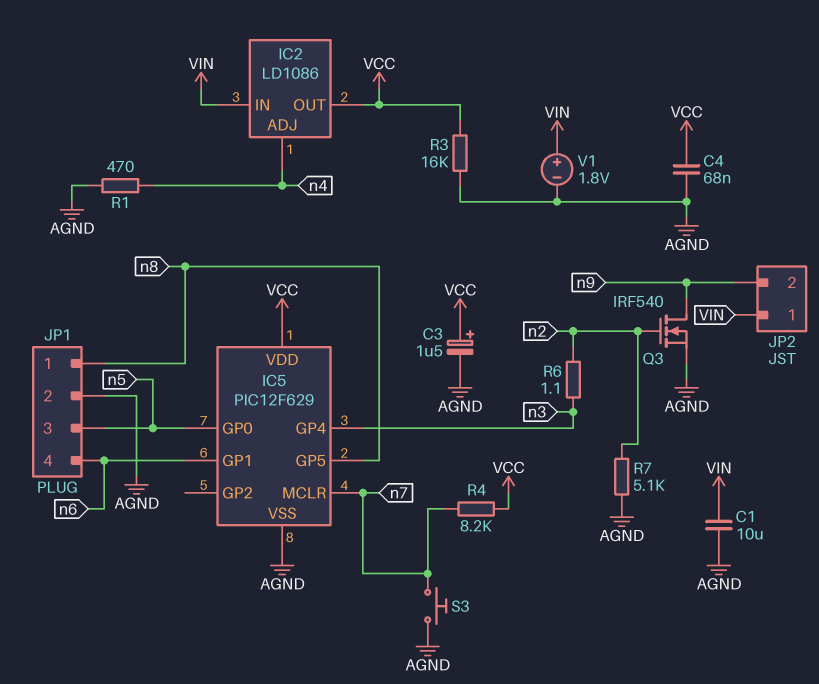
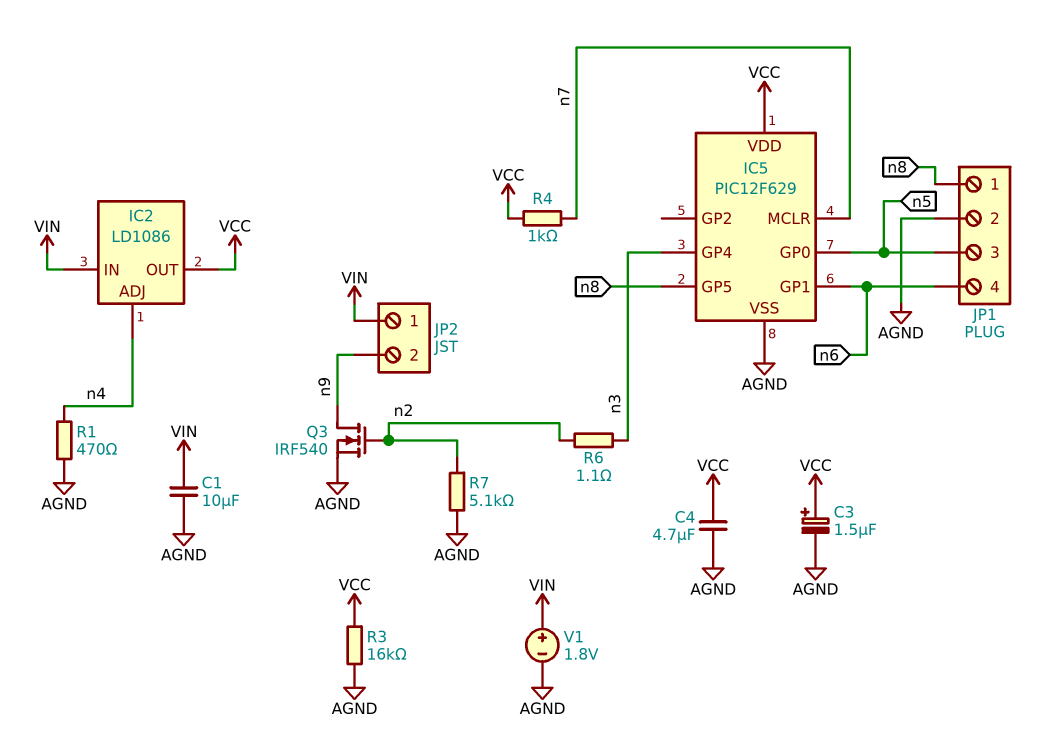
C4: 68nF (AGND, VCC) -> 4.7uF (AGND, VCC)
R4: 8.2k (VCC, n7) -> 1k (VCC, n7)
S3: button (AGND, n7) -> none

